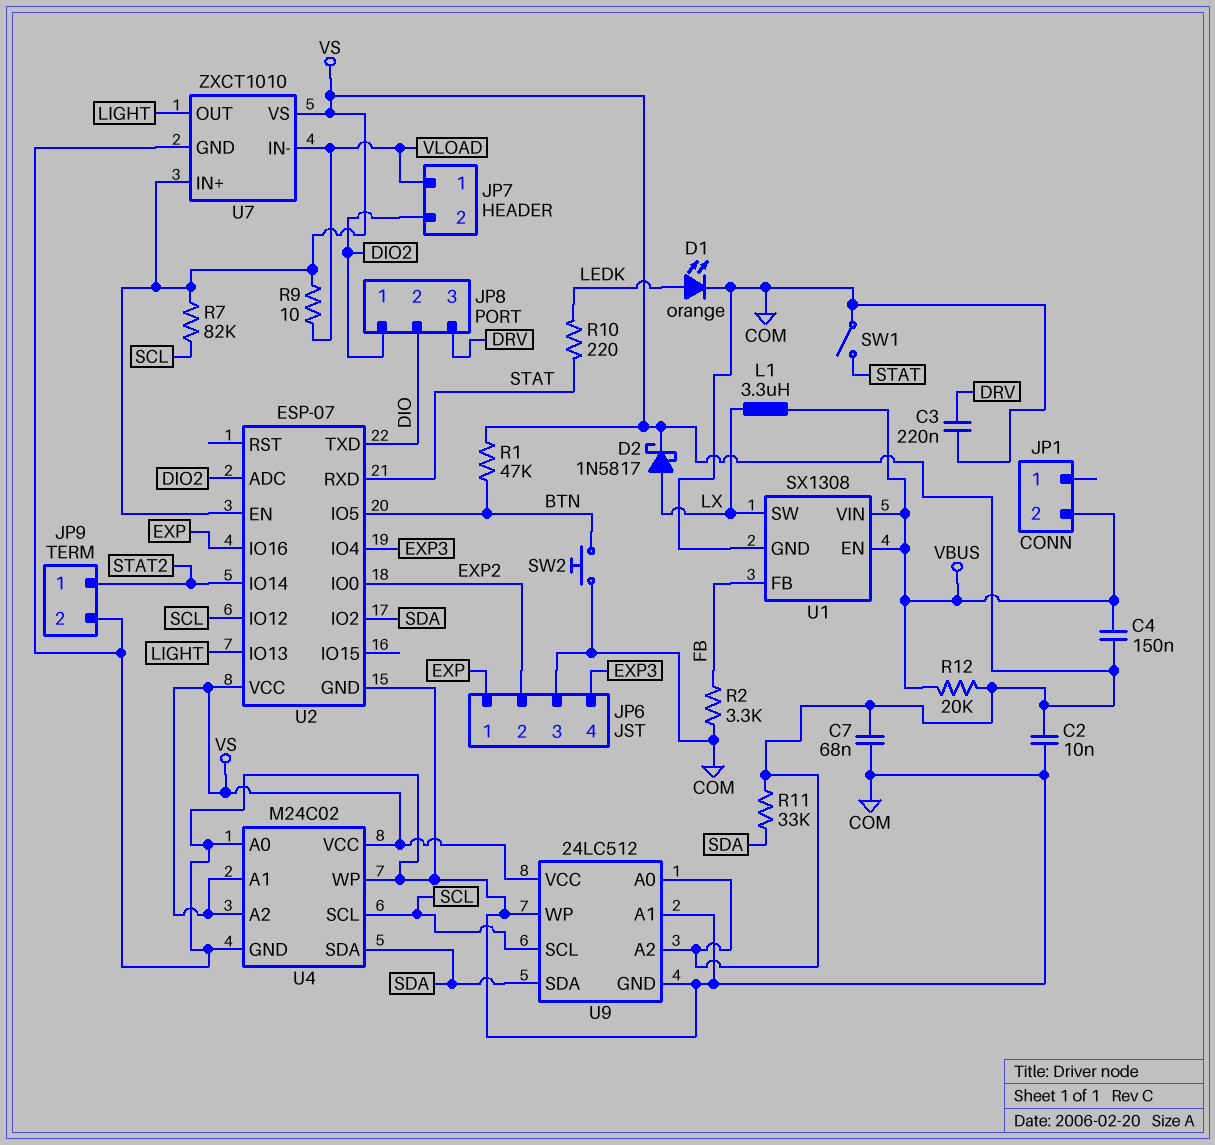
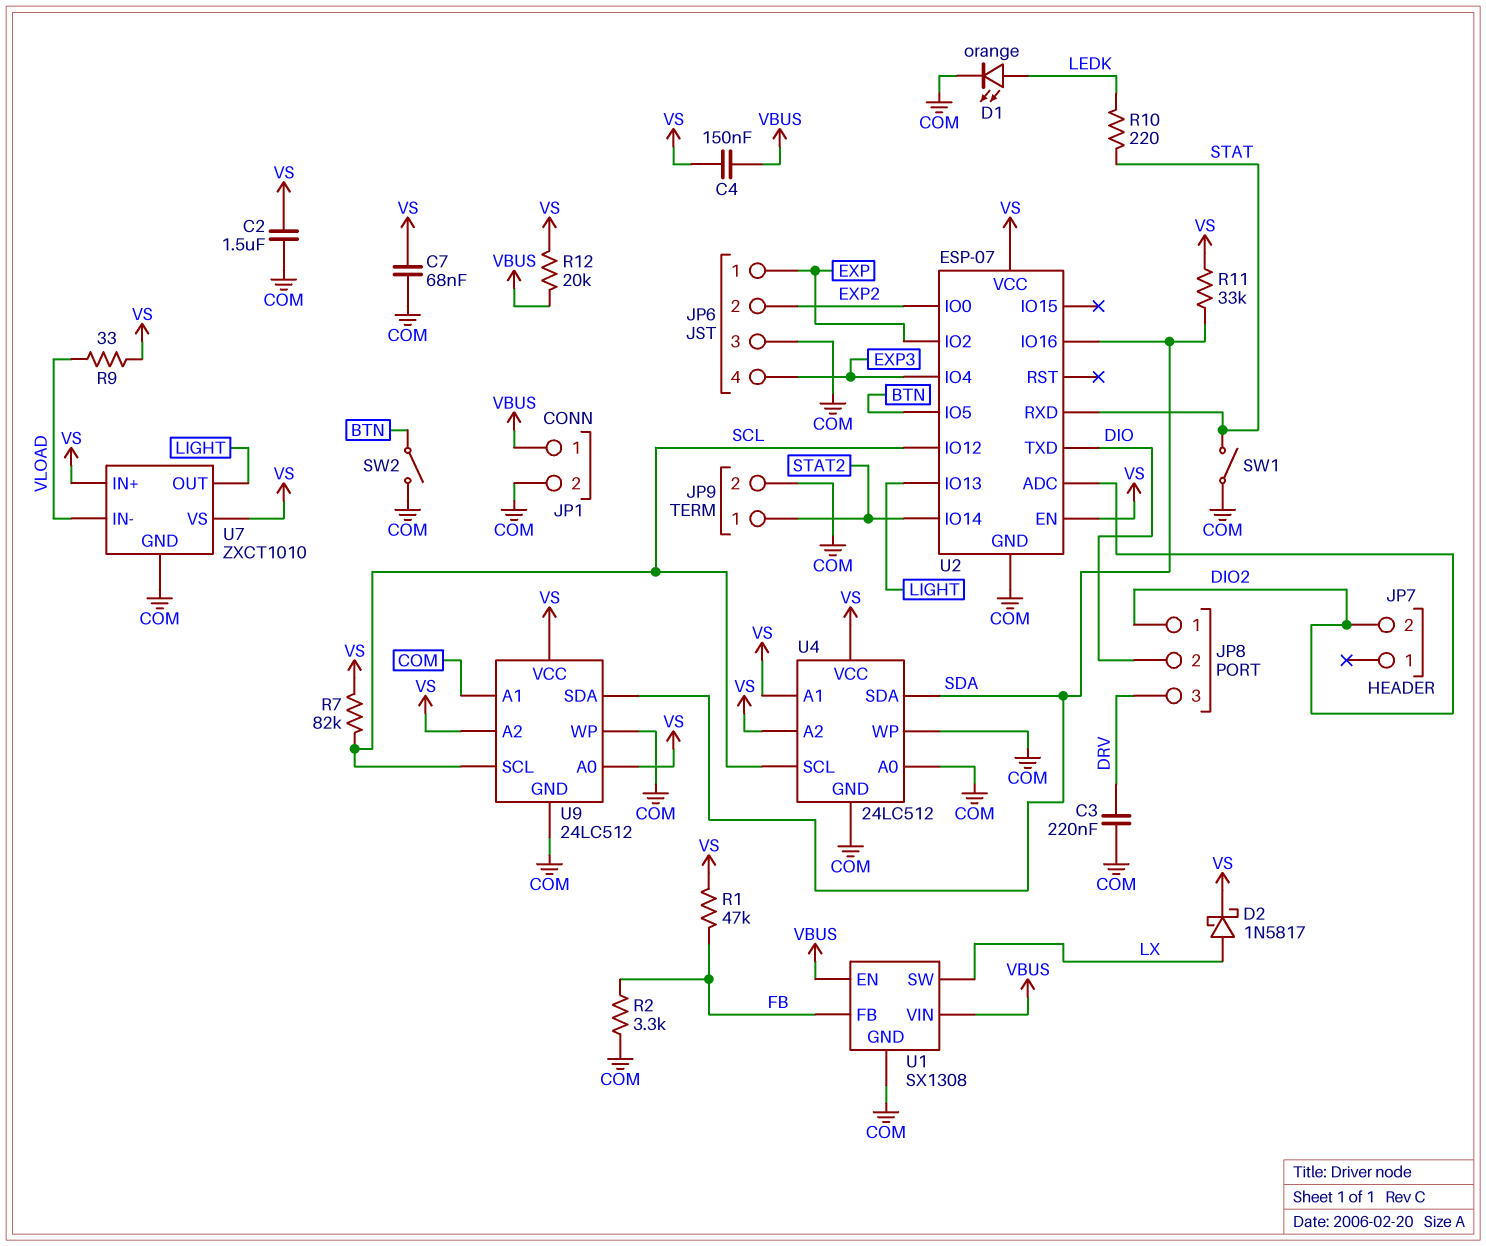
C2: 10nF (COM, VS) -> 1.5uF (COM, VS)
JP1 pin 1: none -> VBUS
JP1 pin 2: VBUS -> COM
JP7 pin 1: VLOAD -> none
L1: 3.3uH (LX, VBUS) -> none
R1: 47k (BTN, VS) -> 47k (FB, VS)
R9: 10 (VLOAD, VS) -> 33 (VLOAD, VS)
SW2: button (BTN, COM) -> switch (BTN, COM)
U2 pin IO2: SDA -> EXP
U2 pin IO16: EXP -> SDA
U4: M24C02 -> 24LC512

